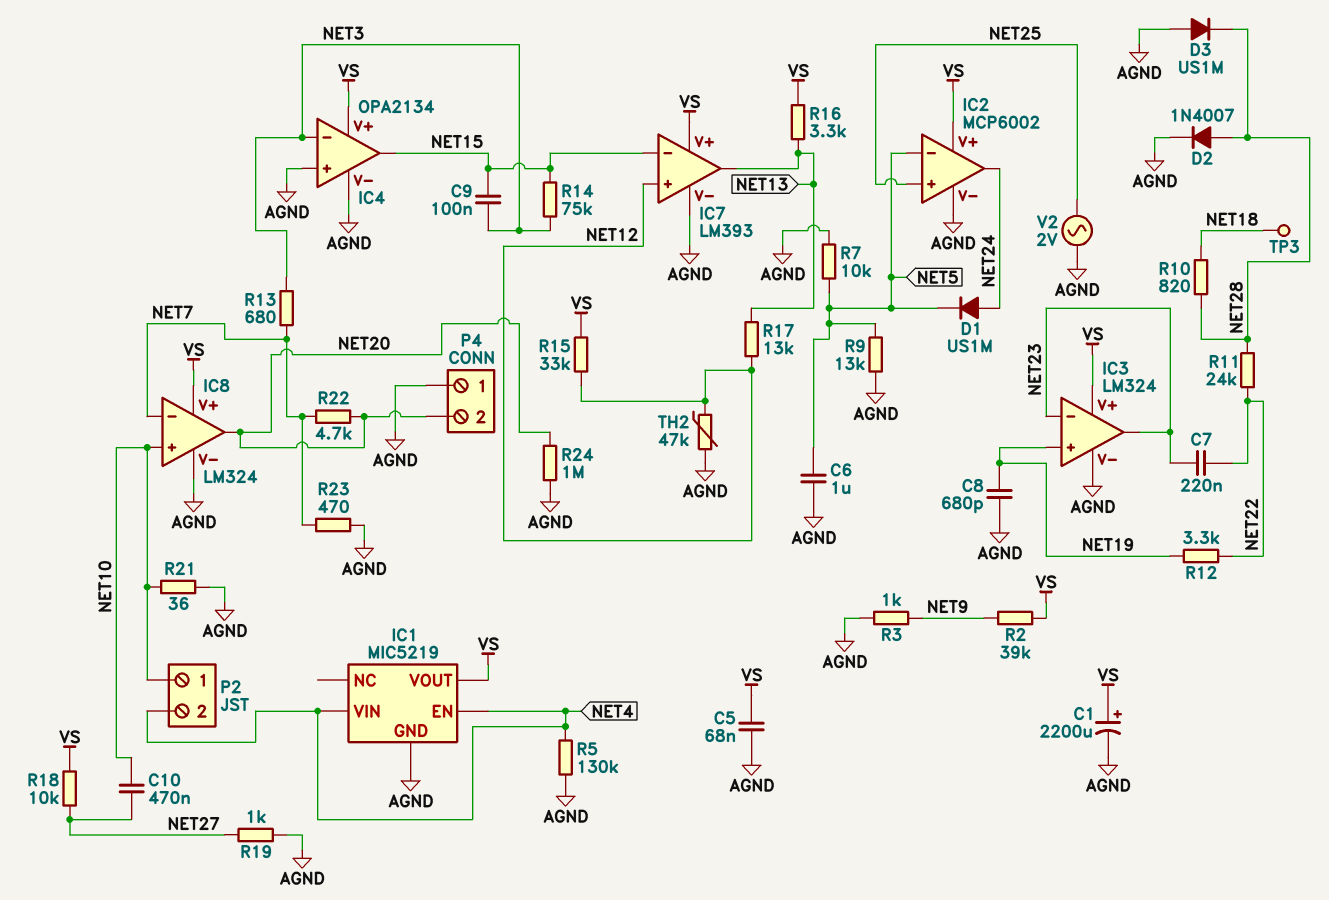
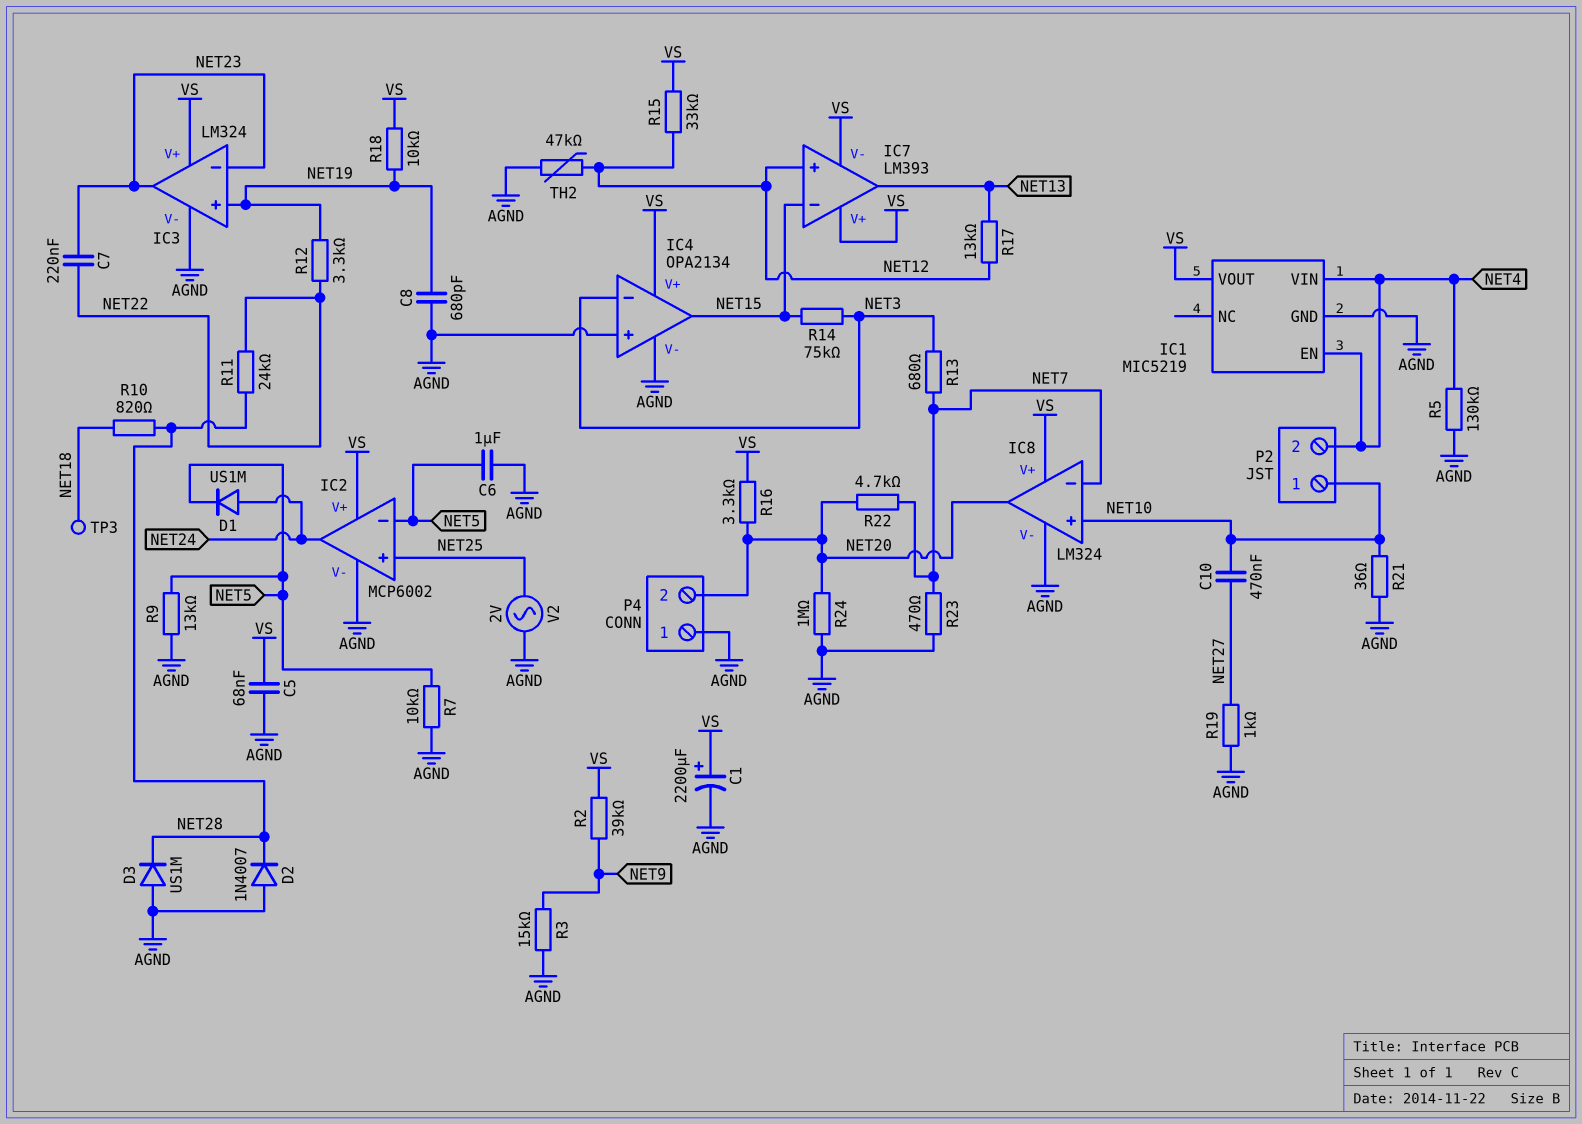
C9: 100nF (NET3, NET15) -> none
D2: diode 1N4007 (A NET28, K AGND) -> diode 1N4007 (A AGND, K NET28)
IC7 pin V-: AGND -> VS
R3: 1k (AGND, NET9) -> 15k (AGND, NET9)
R16: 3.3k (NET13, VS) -> 3.3k (NET20, VS)
R18: 10k (NET27, VS) -> 10k (NET19, VS)

